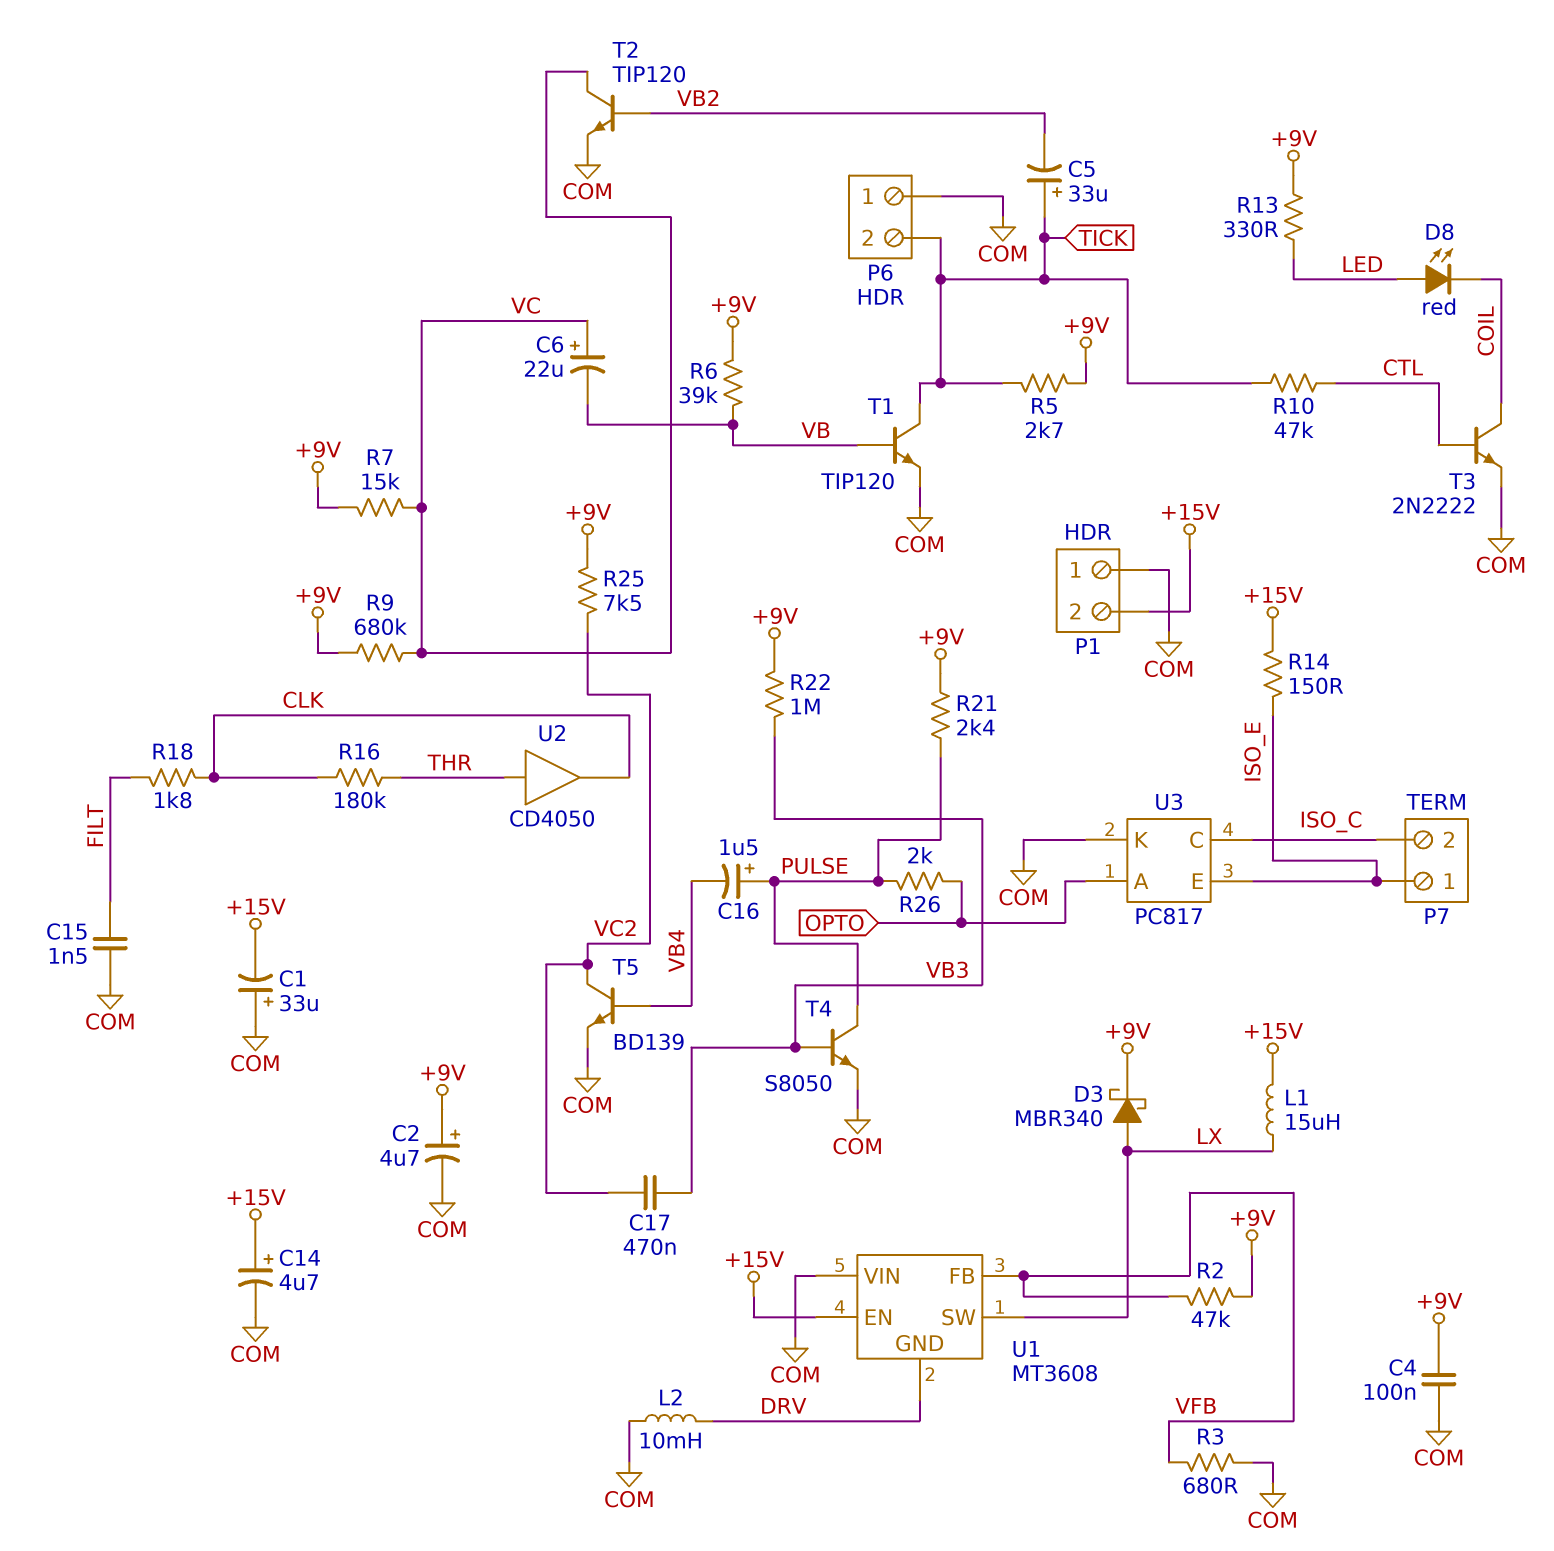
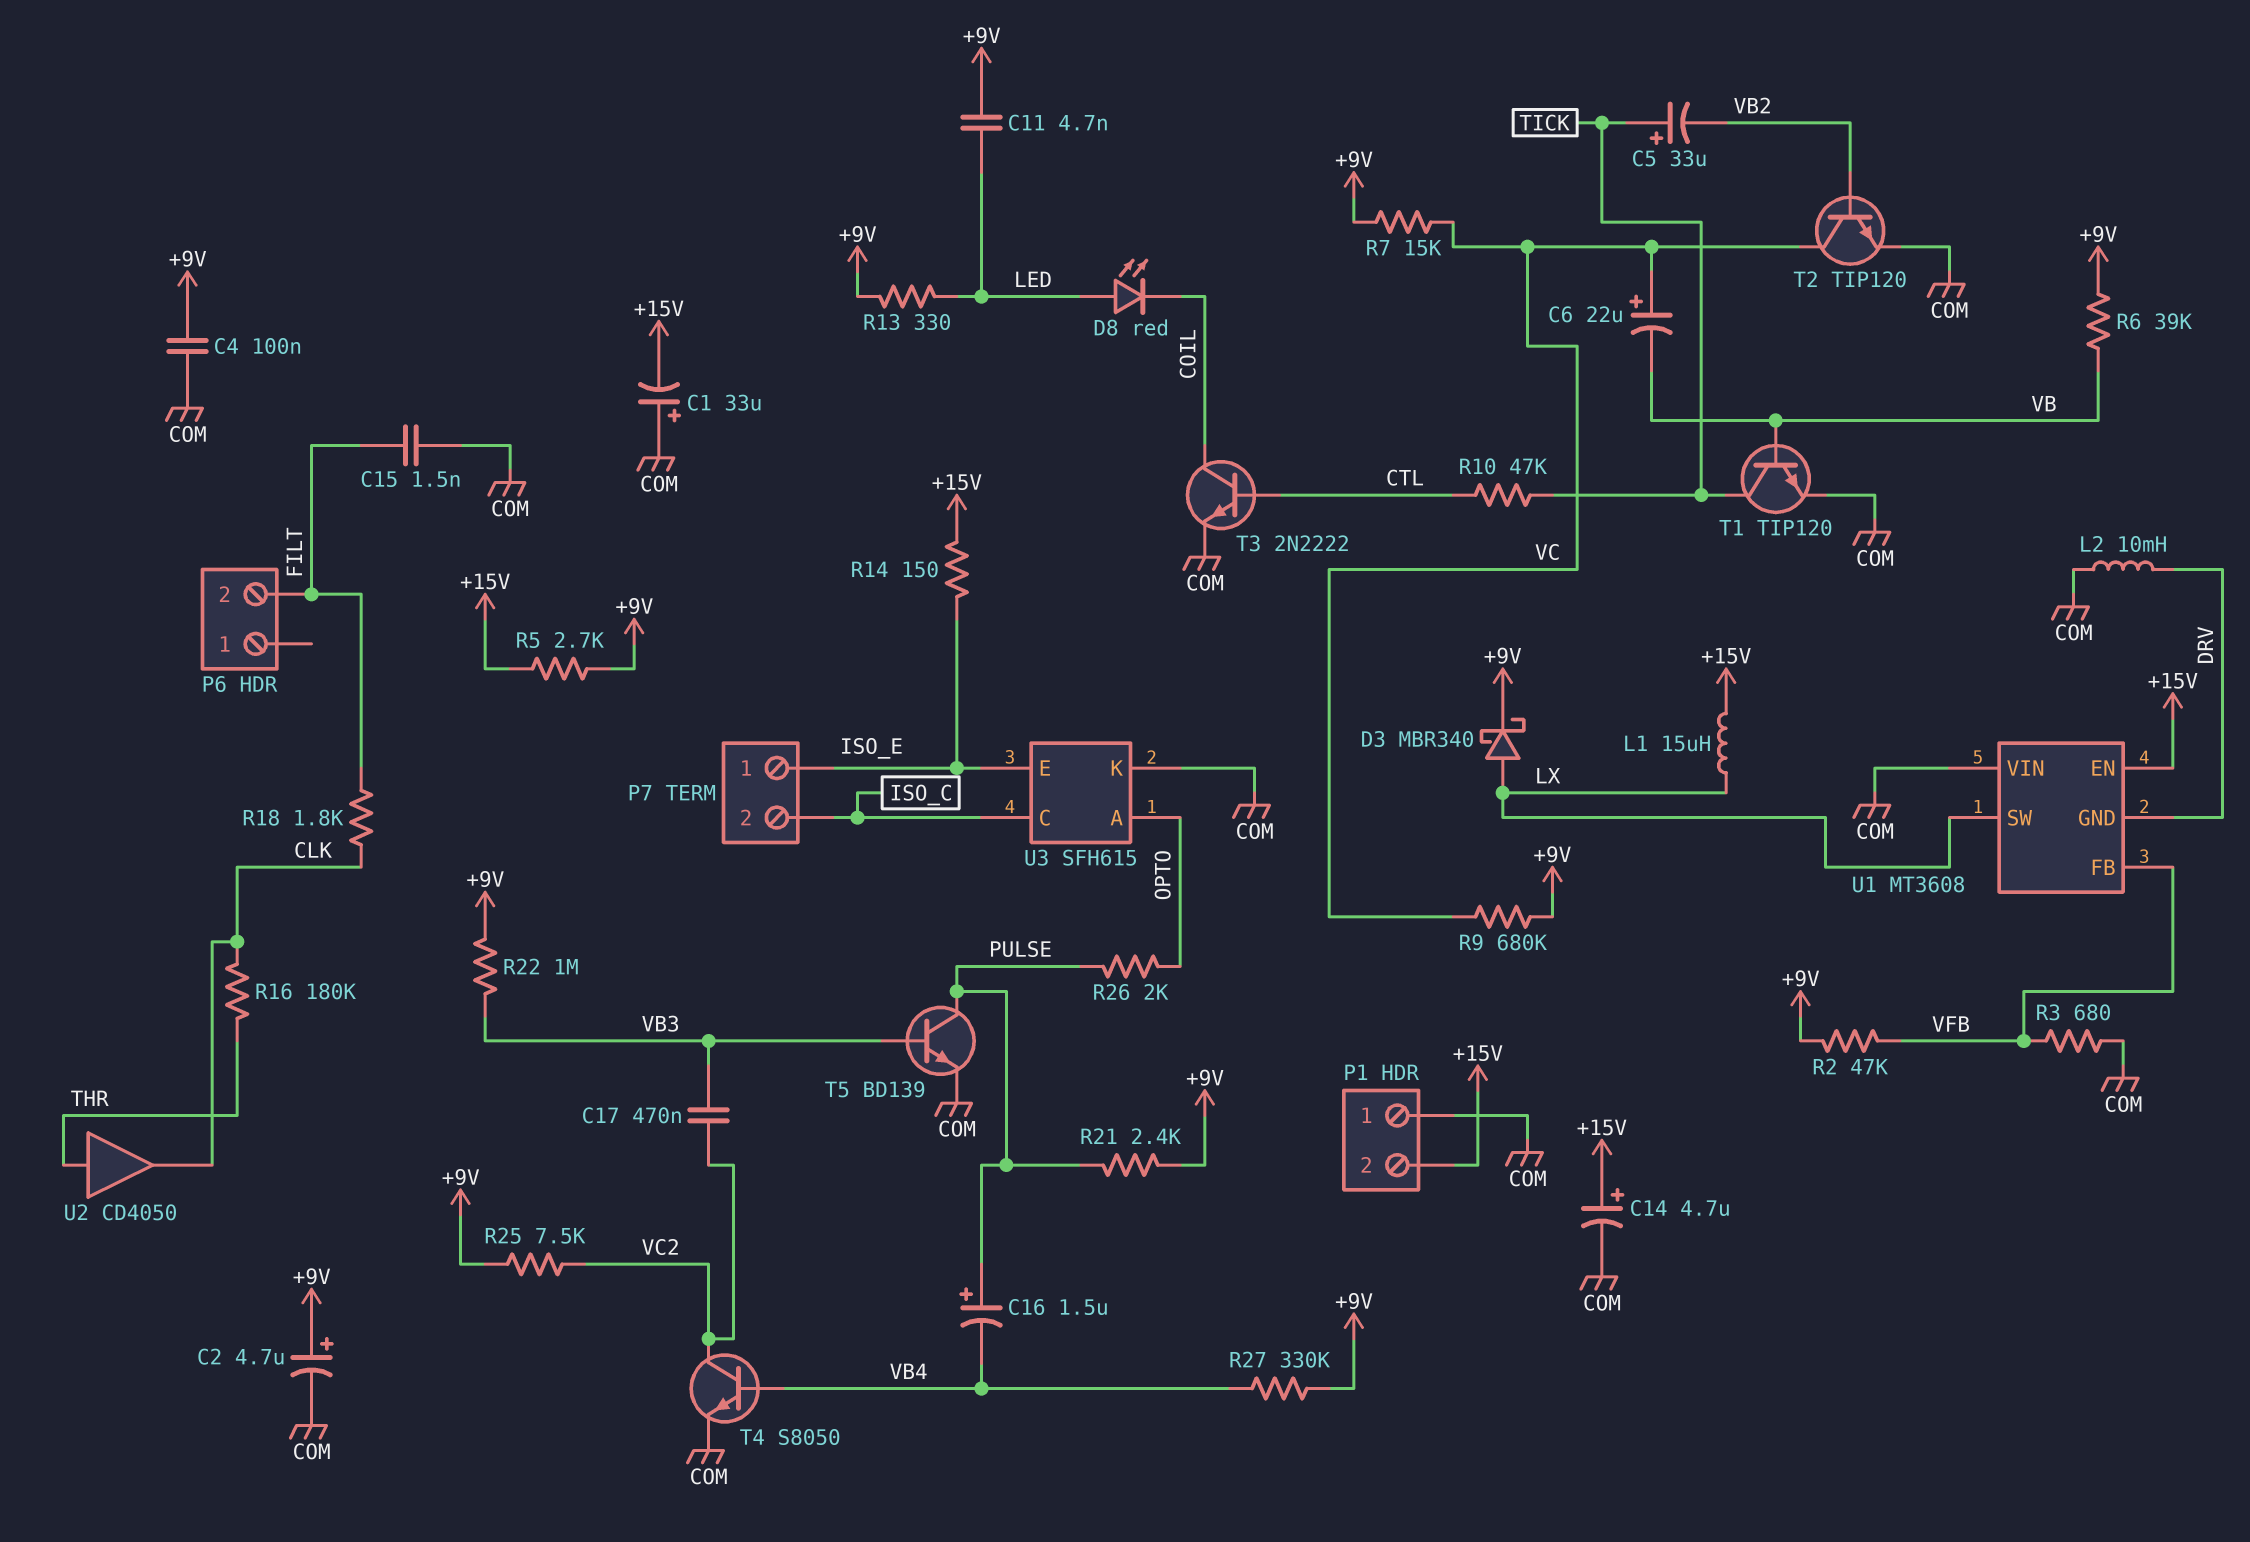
C11: none -> 4.7nF (+9V, LED)
P6 pin 1: COM -> none
P6 pin 2: TICK -> FILT
R5: 2.7k (+9V, TICK) -> 2.7k (+9V, +15V)
R27: none -> 330k (+9V, VB4)
T4: NPN S8050 (B VB3, C PULSE, E COM) -> NPN S8050 (B VB4, C VC2, E COM)
T5: NPN BD139 (B VB4, C VC2, E COM) -> NPN BD139 (B VB3, C PULSE, E COM)
U3: PC817 -> SFH615

